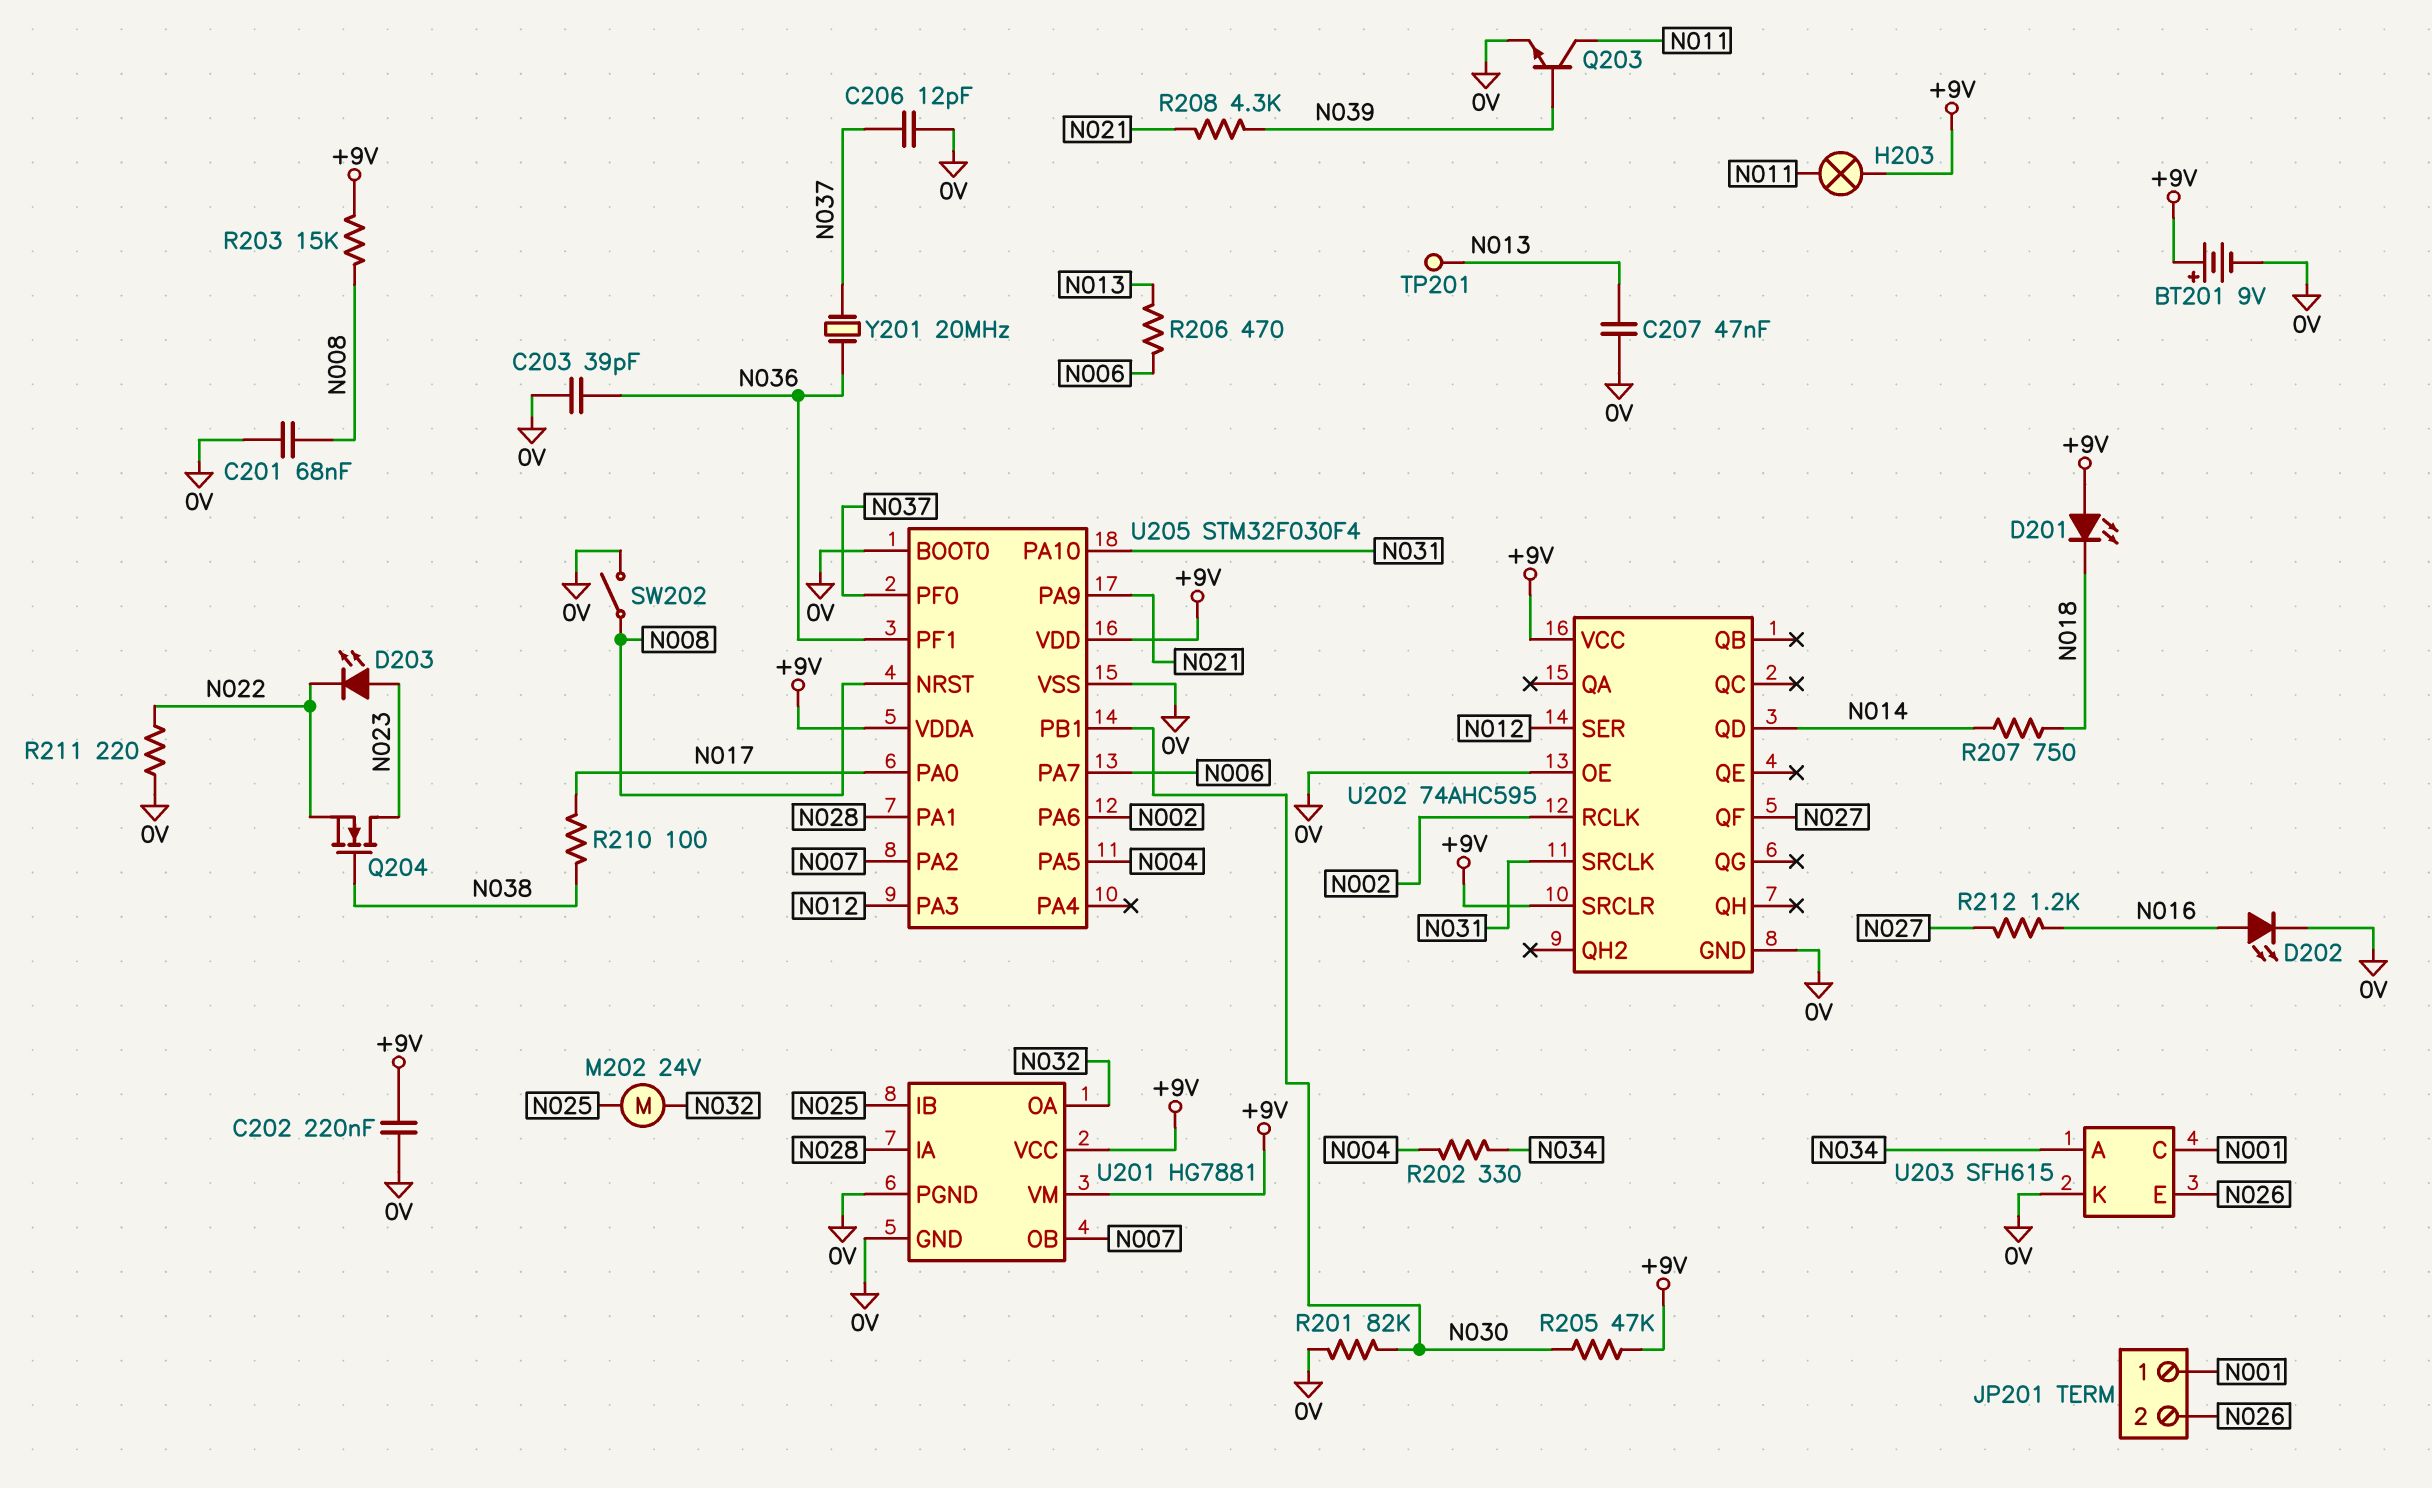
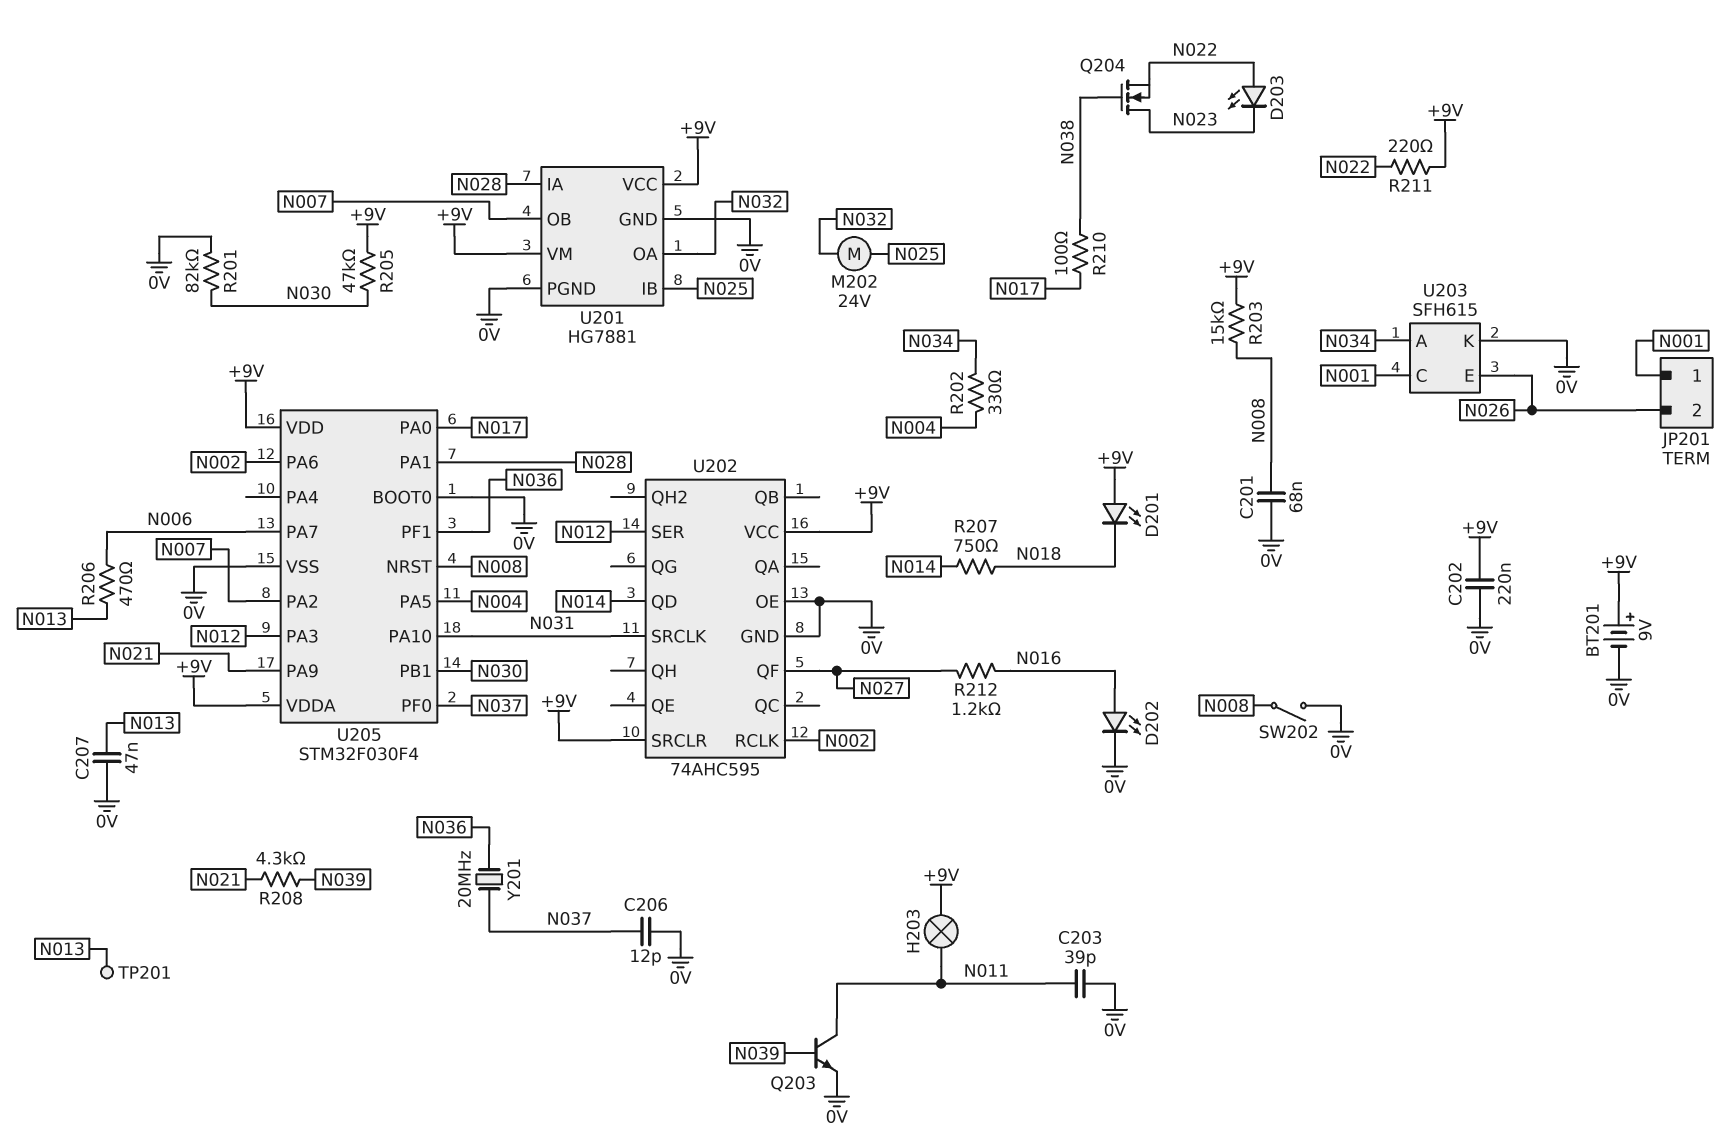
C203: 39pF (0V, N036) -> 39pF (0V, N011)
D203: LED (A N023, K N022) -> LED (A N022, K N023)
R211: 220 (0V, N022) -> 220 (+9V, N022)

